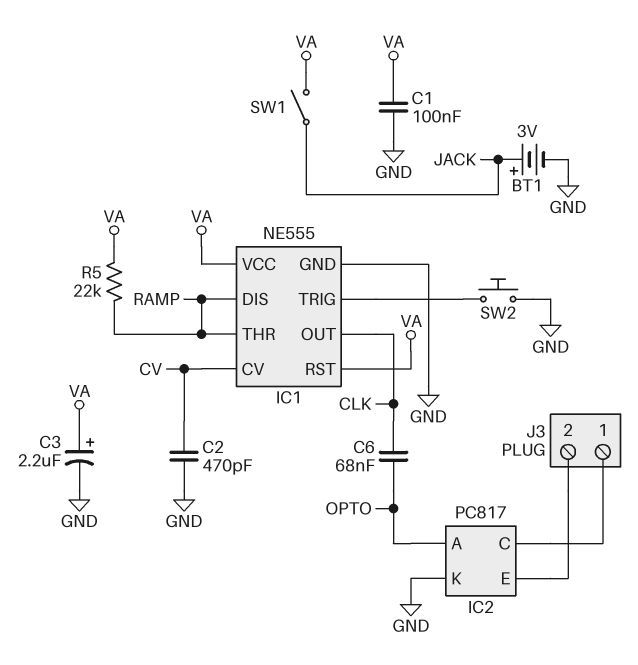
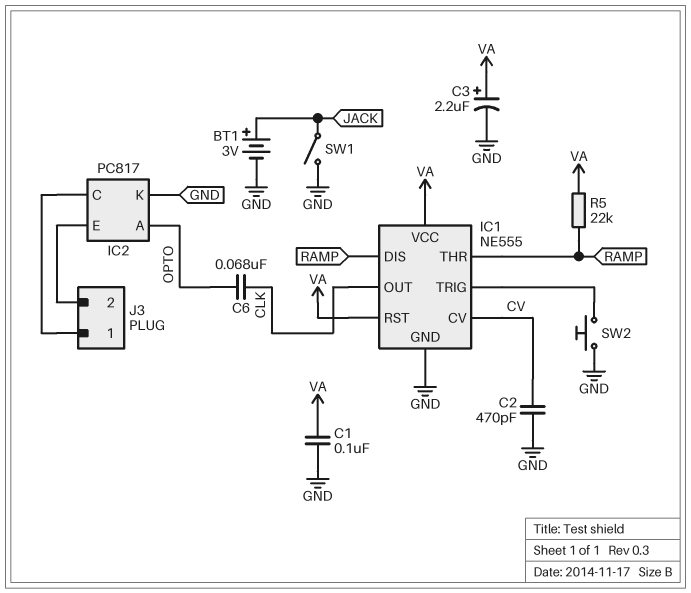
SW1: switch (JACK, VA) -> switch (GND, JACK)

